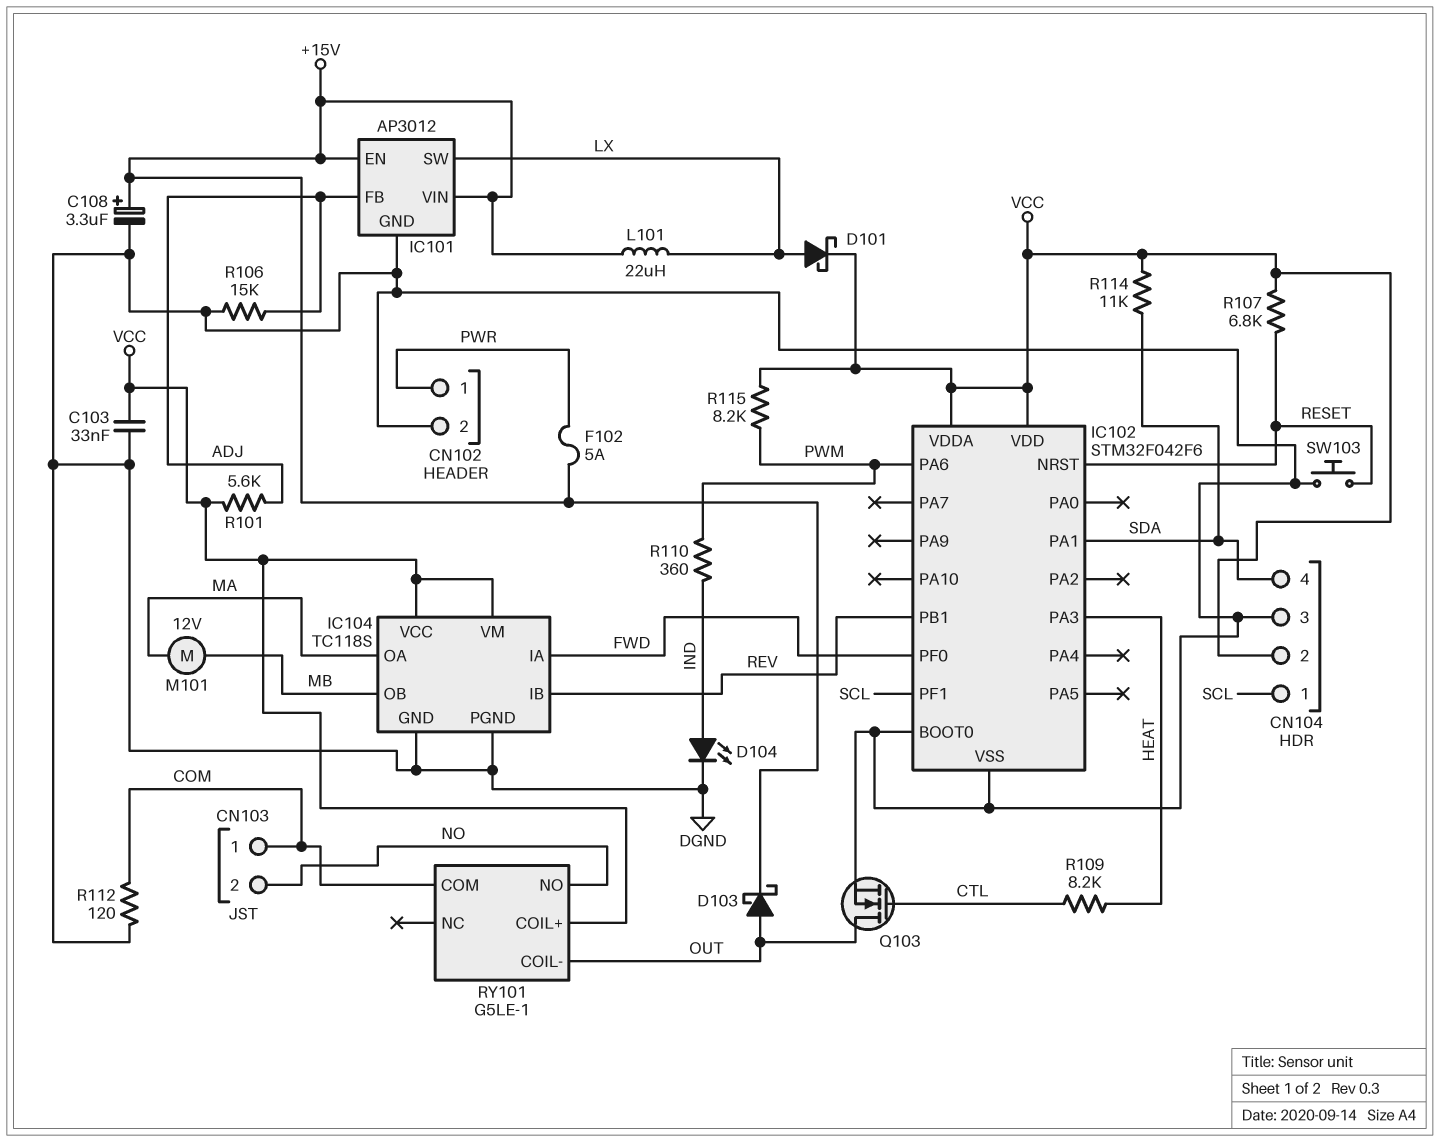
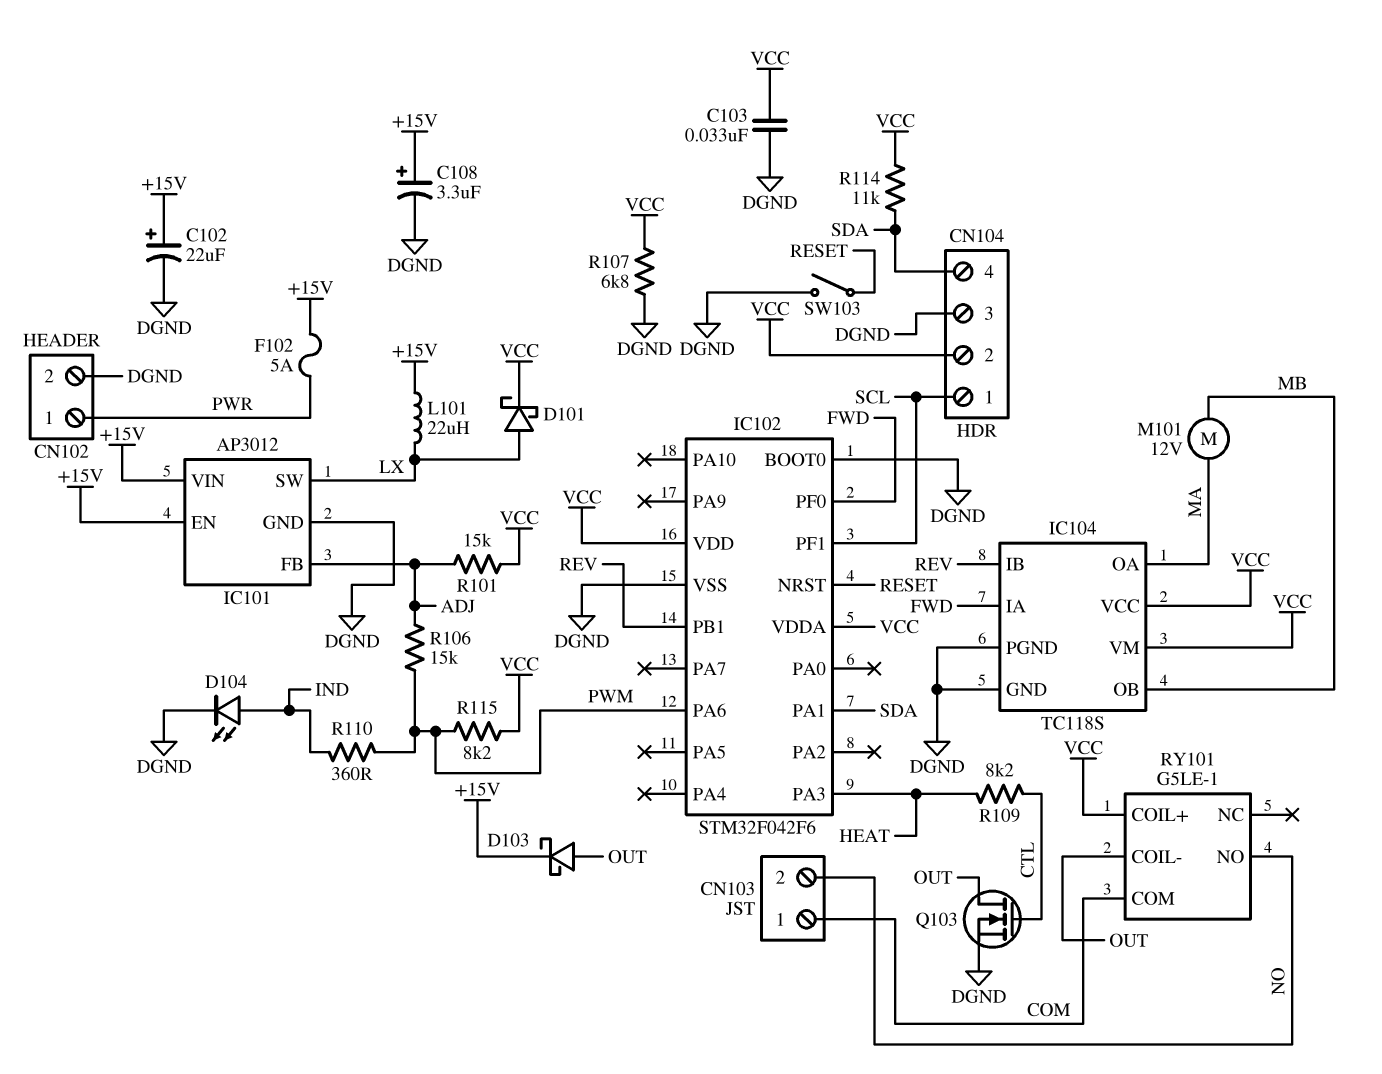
C102: none -> 22uF (plus +15V, minus DGND)
R101: 5.6k (ADJ, VCC) -> 15k (ADJ, VCC)
R106: 15k (ADJ, DGND) -> 15k (ADJ, PWM)
R107: 6.8k (RESET, VCC) -> 6.8k (DGND, VCC)
R112: 120 (COM, DGND) -> none
SW103: button (DGND, RESET) -> switch (DGND, RESET)

